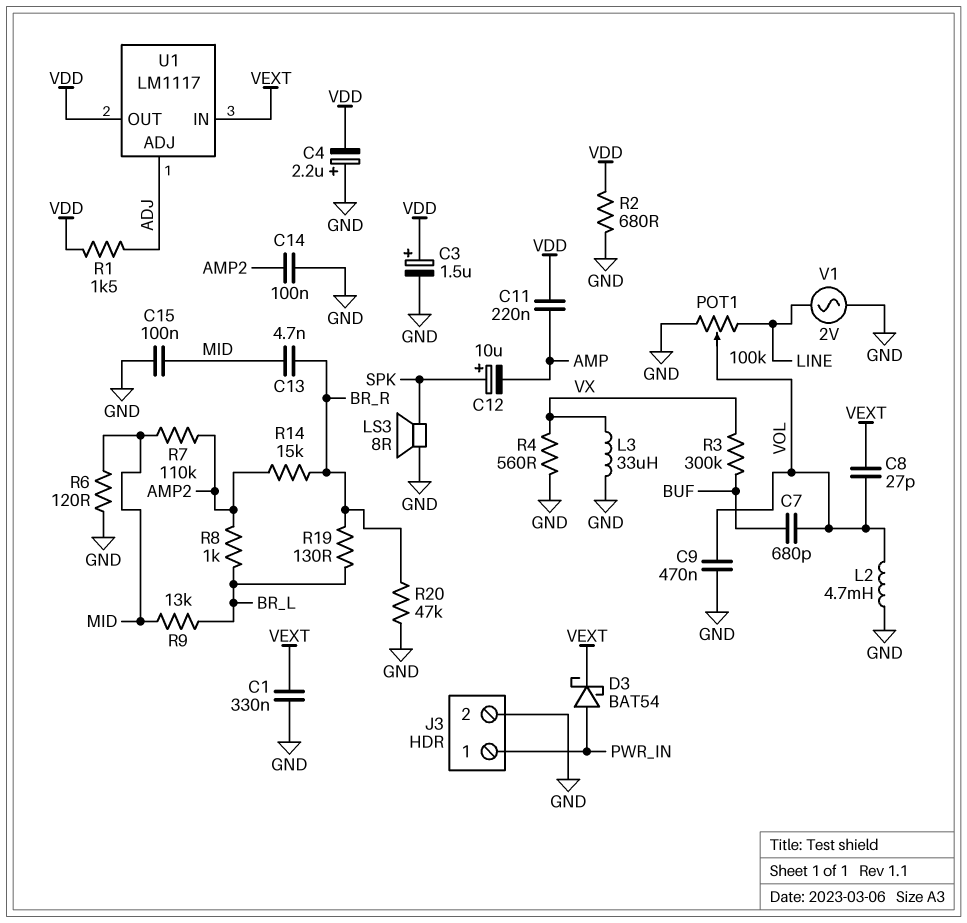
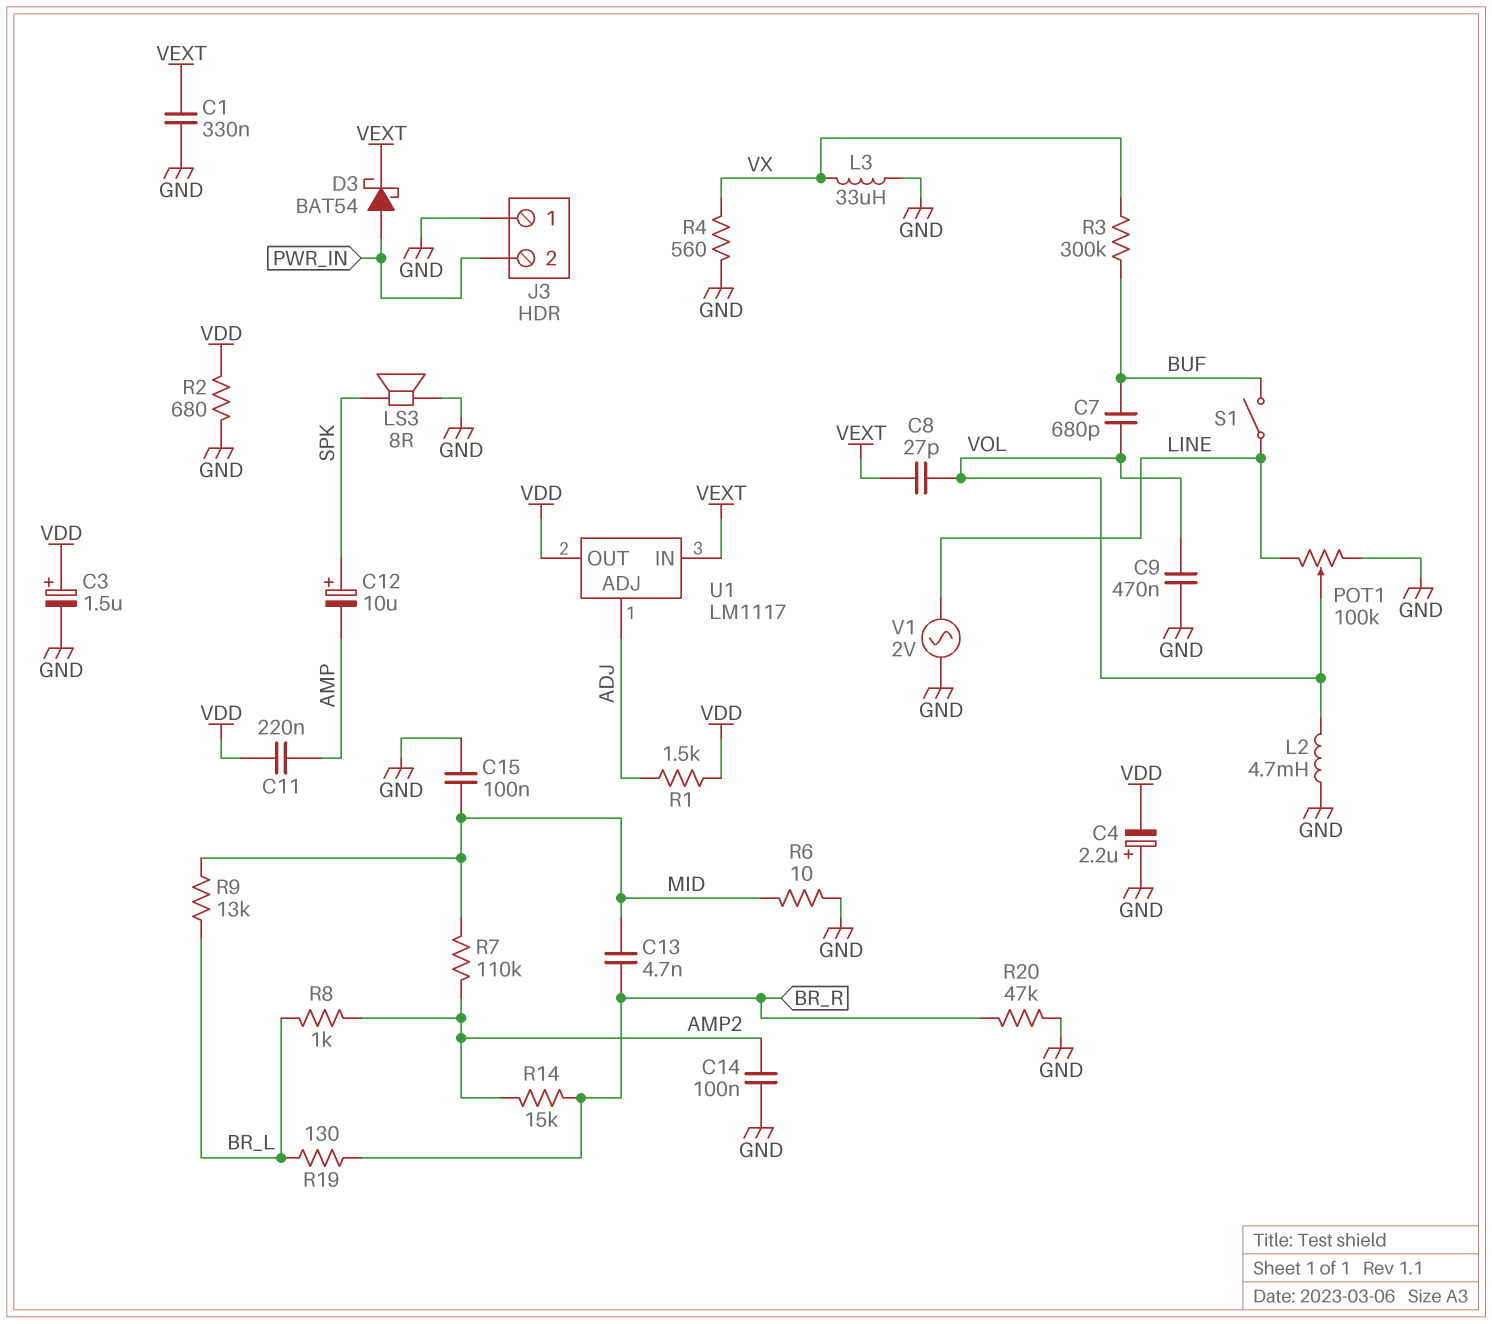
J3 pin 1: PWR_IN -> GND
J3 pin 2: GND -> PWR_IN
R6: 120 (GND, MID) -> 10 (GND, MID)
S1: none -> switch (BUF, LINE)

